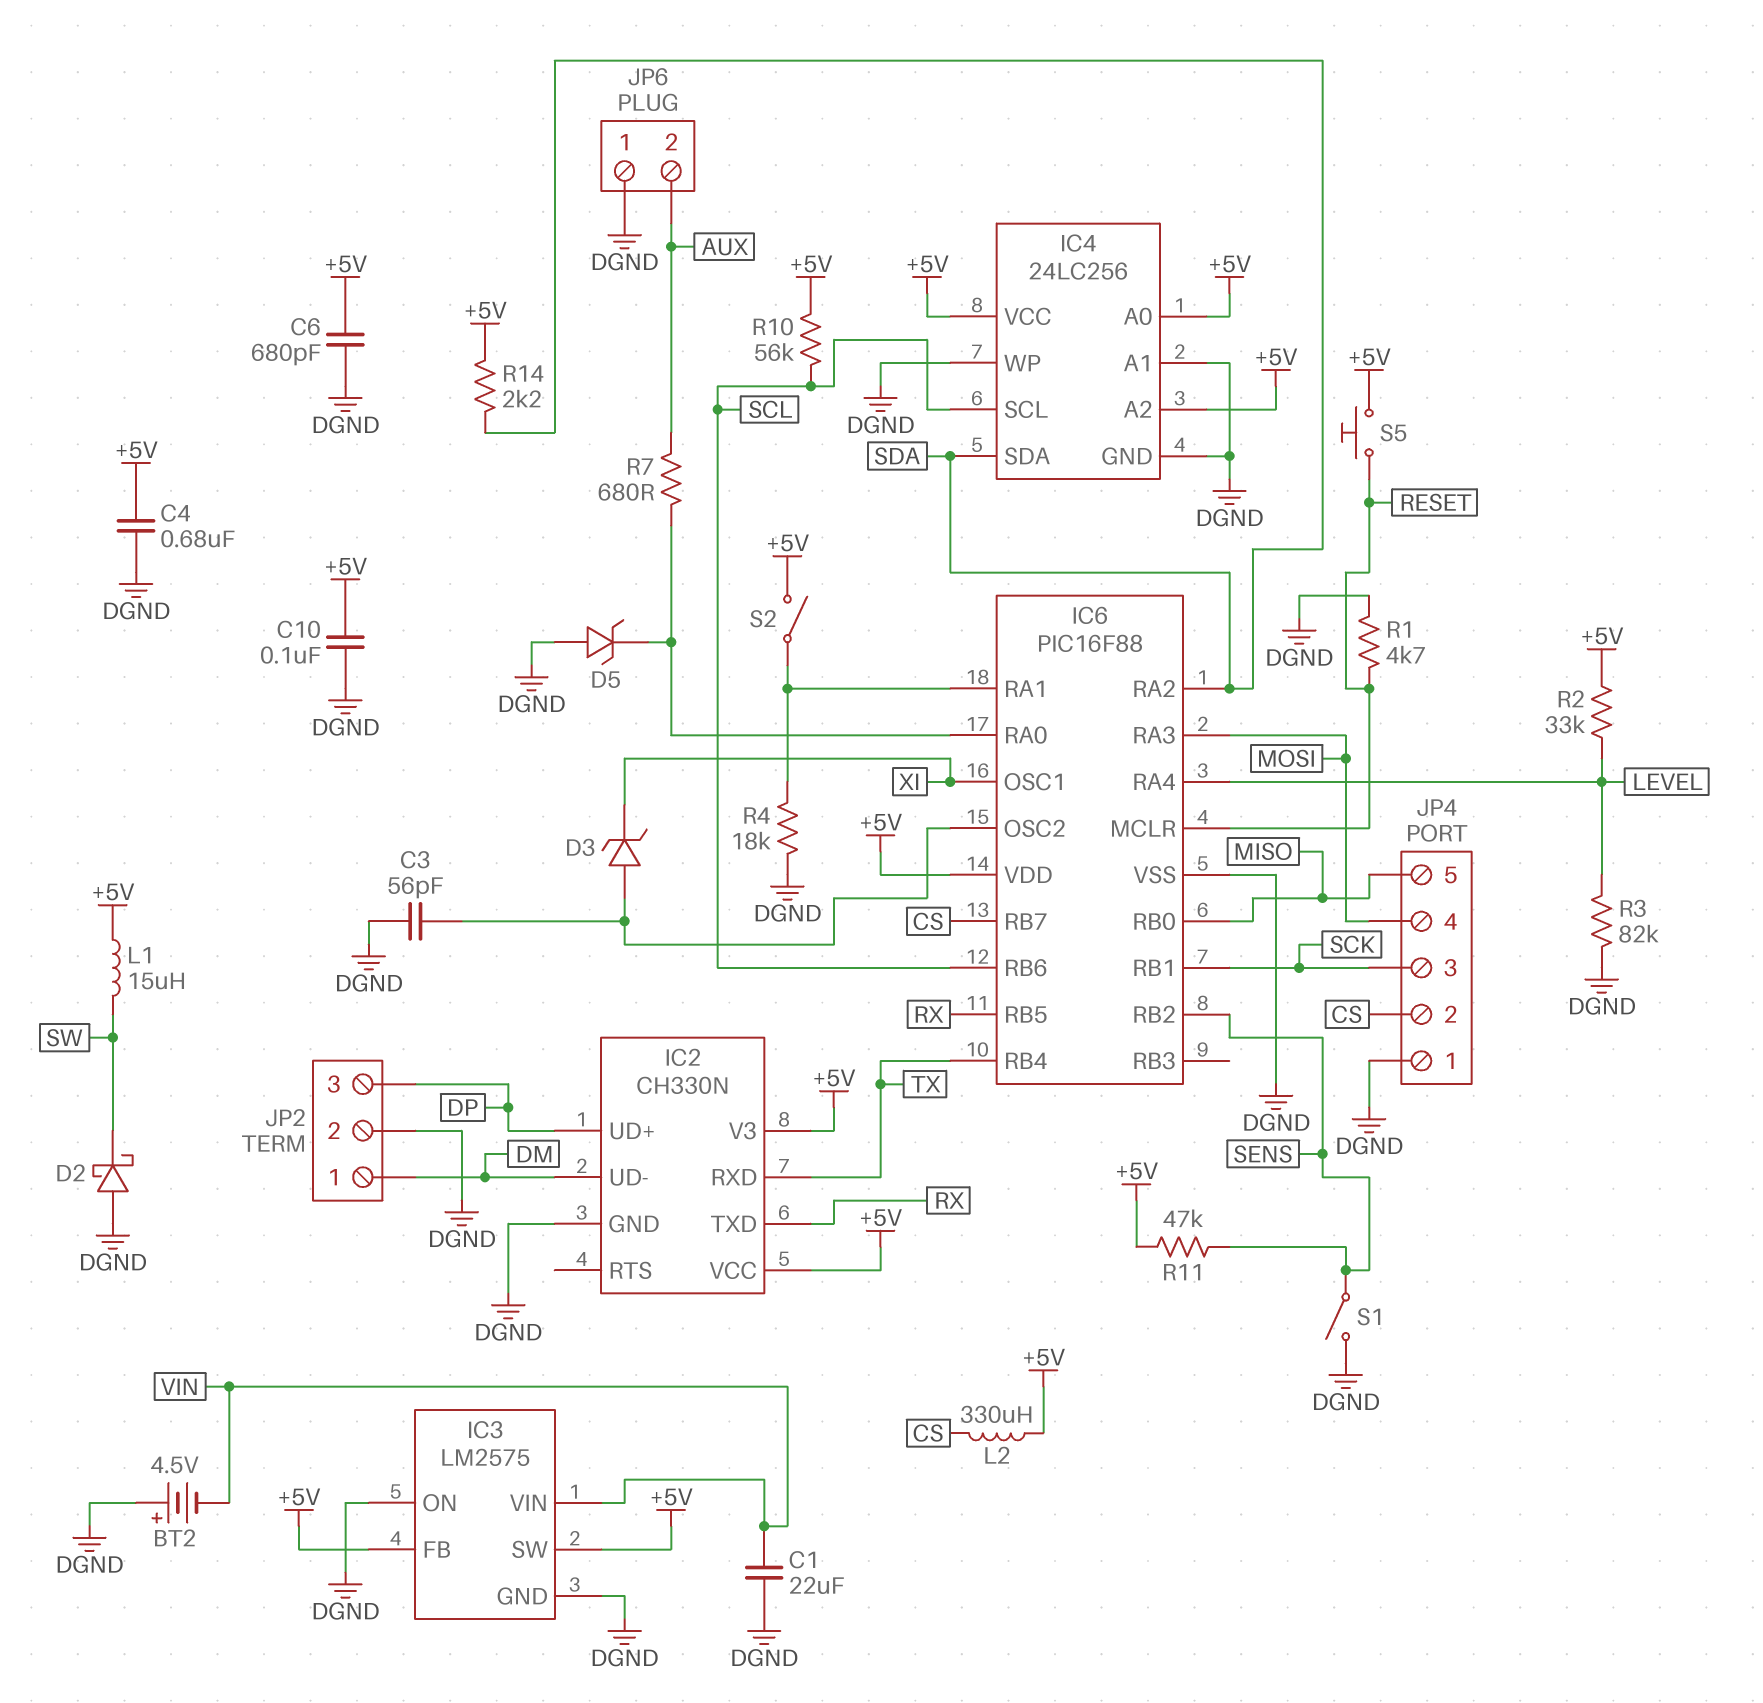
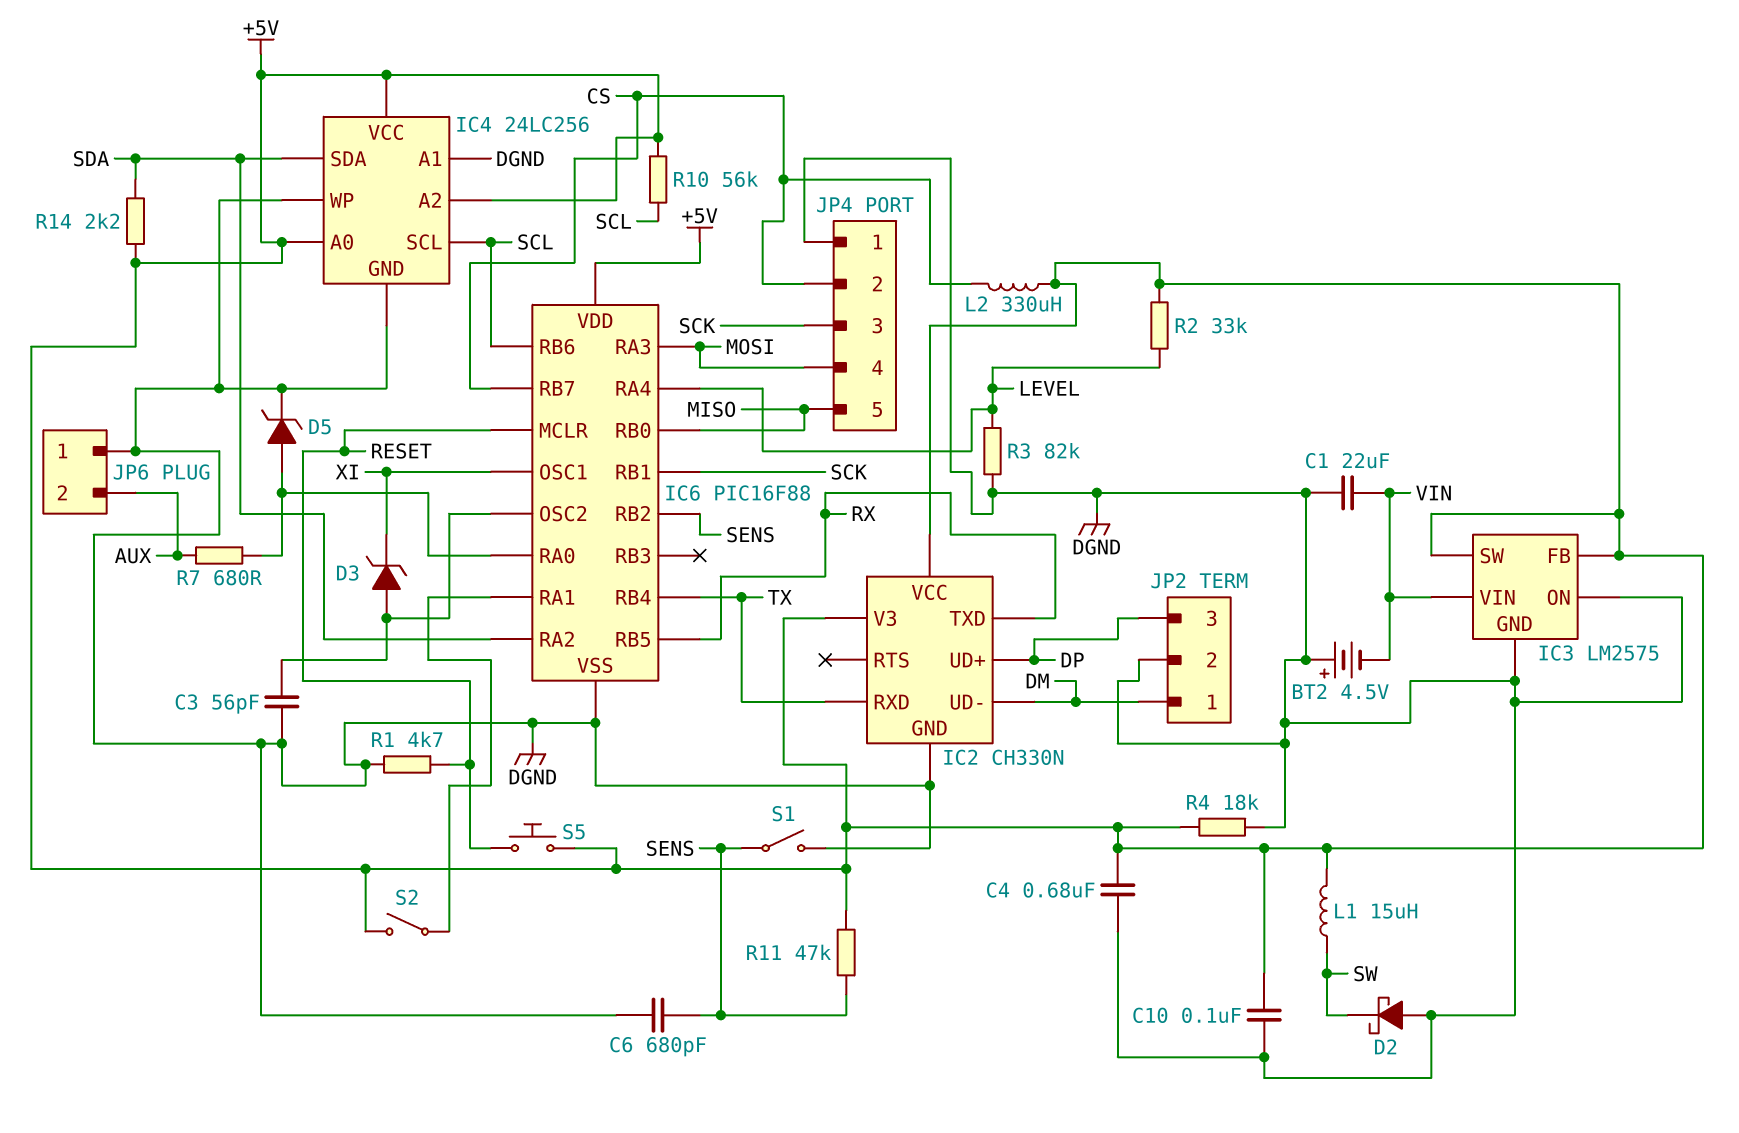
C6: 680pF (+5V, DGND) -> 680pF (DGND, SENS)
D5: zener (A DGND, K IC6/RA0) -> zener (A IC6/RA0, K DGND)
R4: 18k (DGND, IC6/RA1) -> 18k (+5V, DGND)

